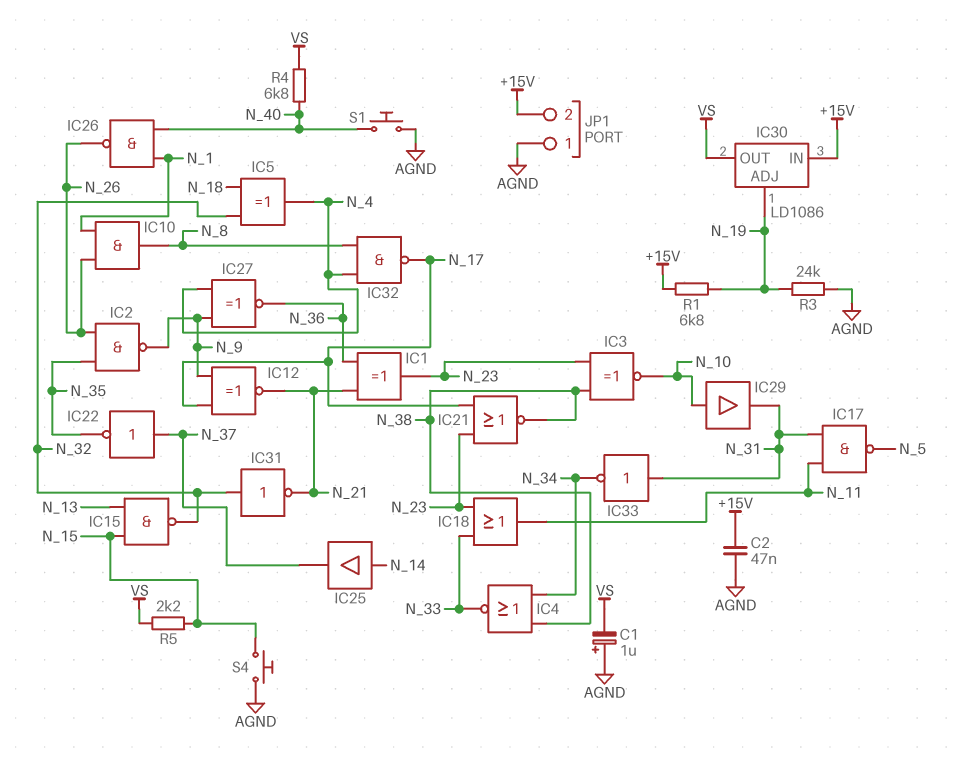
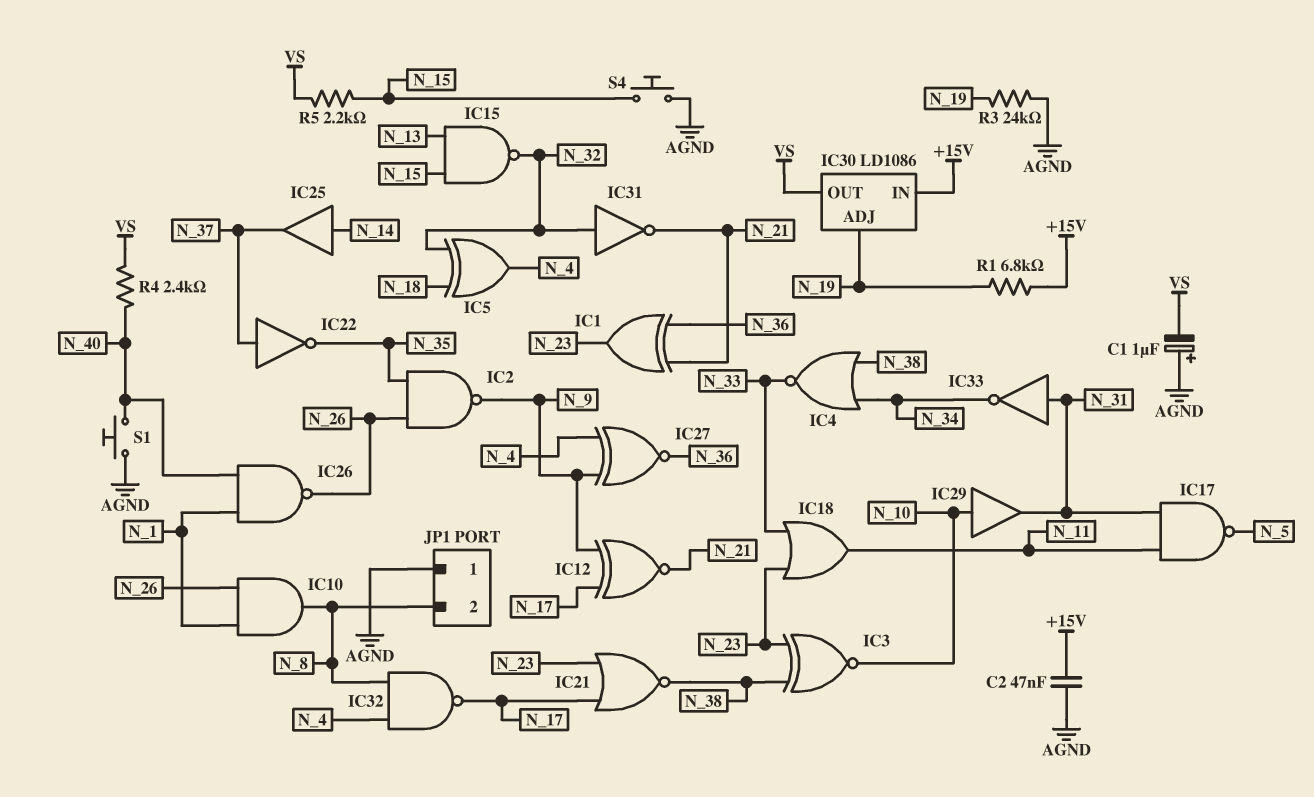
JP1 pin 2: +15V -> N_8
R4: 6.8k (N_40, VS) -> 2.4k (N_40, VS)

